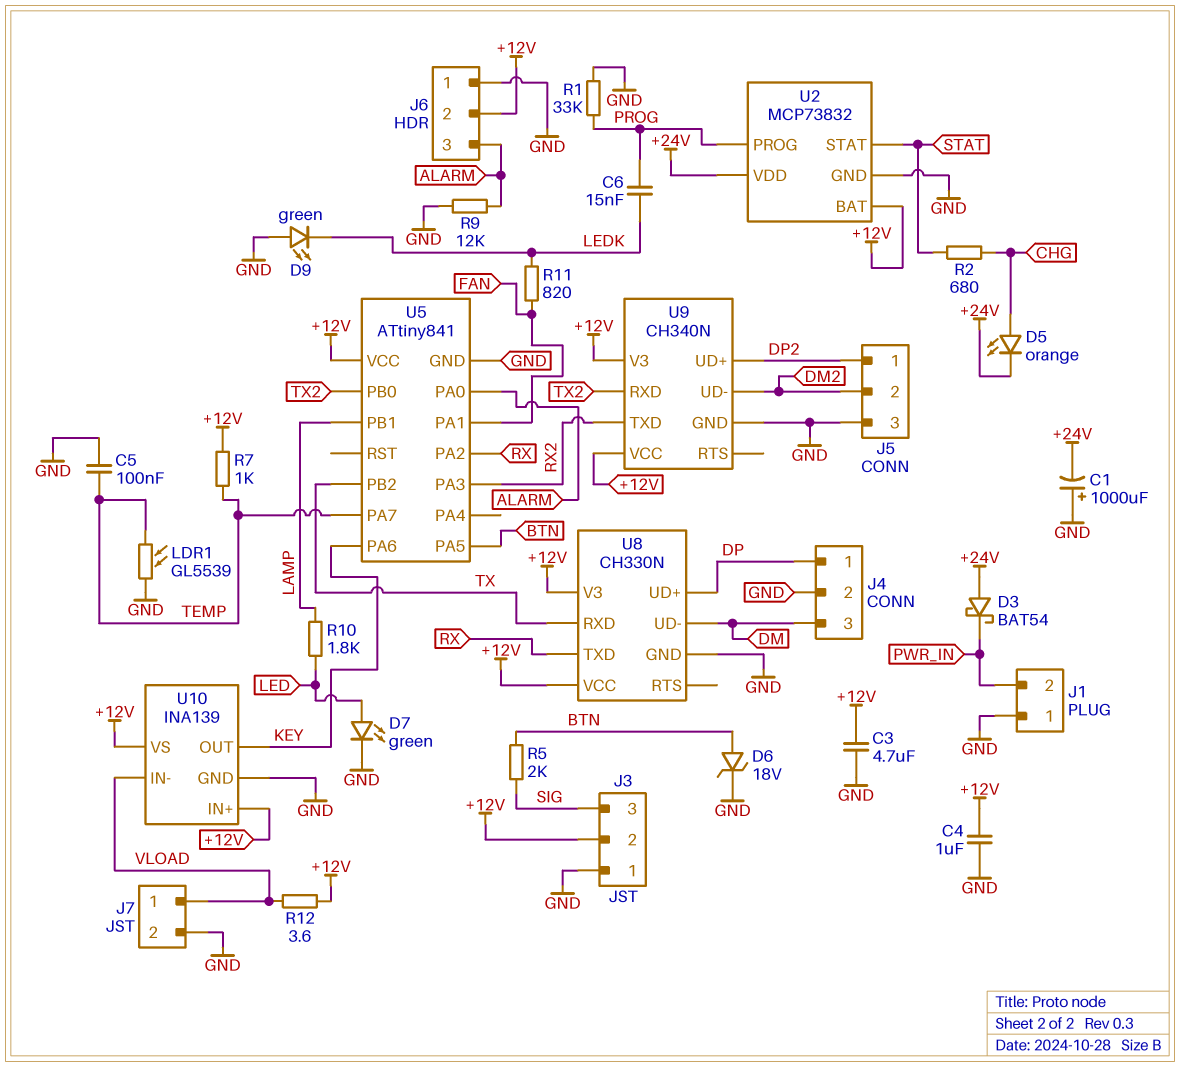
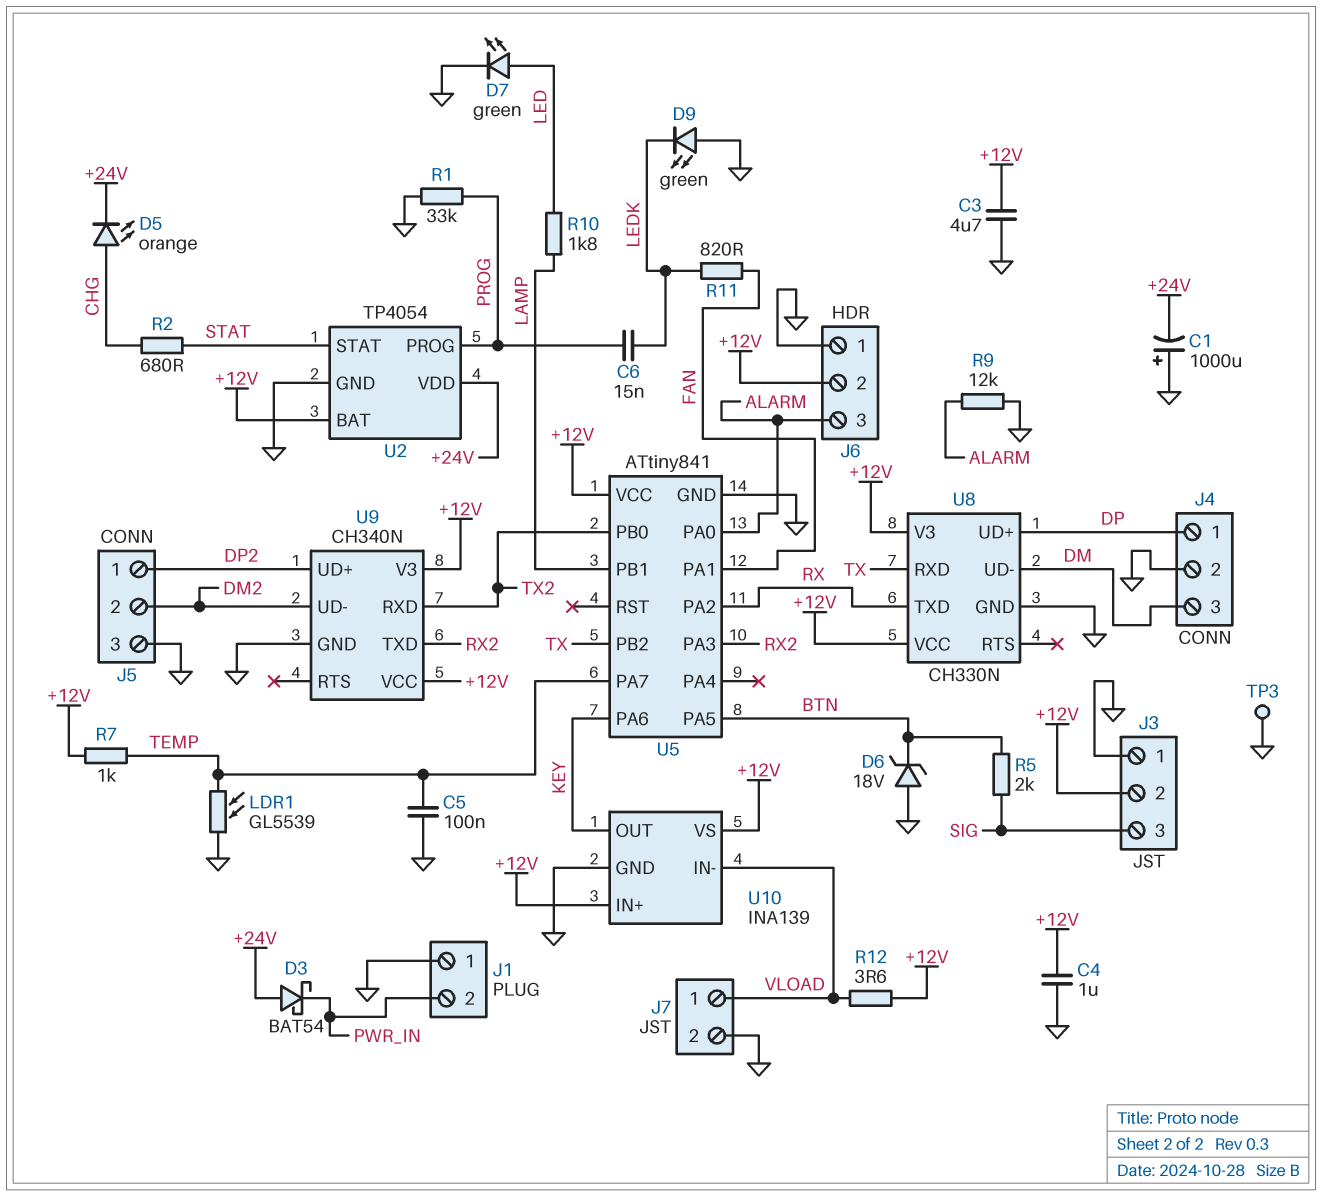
D6: zener 18V (A BTN, K GND) -> zener 18V (A GND, K BTN)
TP3: none -> test point (GND)
U2: MCP73832 -> TP4054

